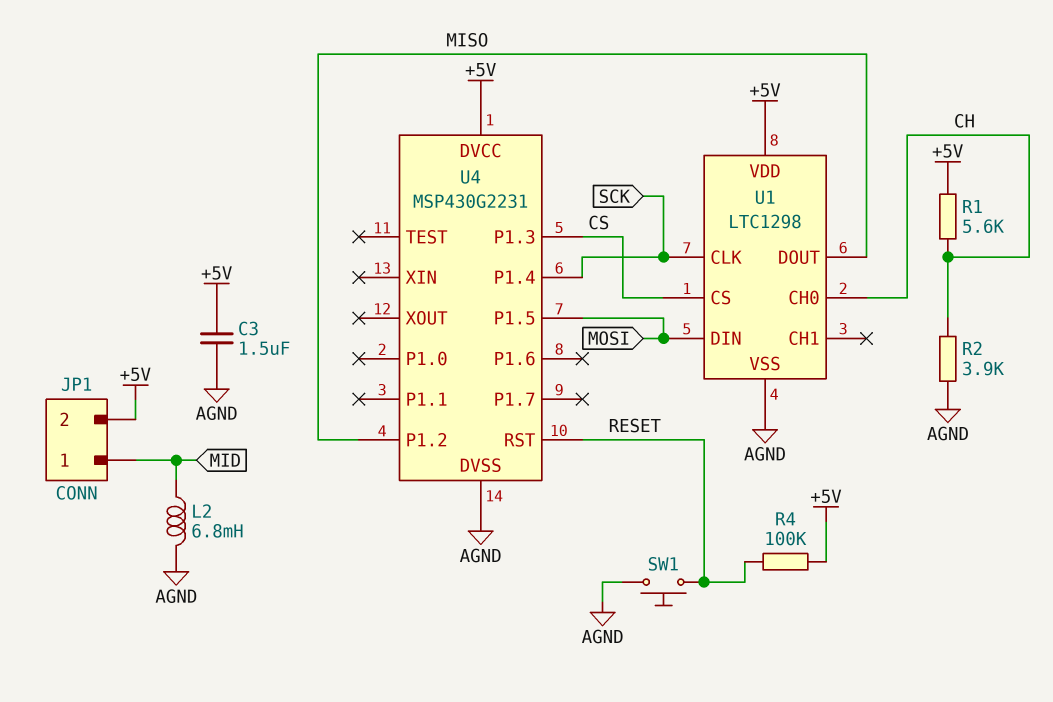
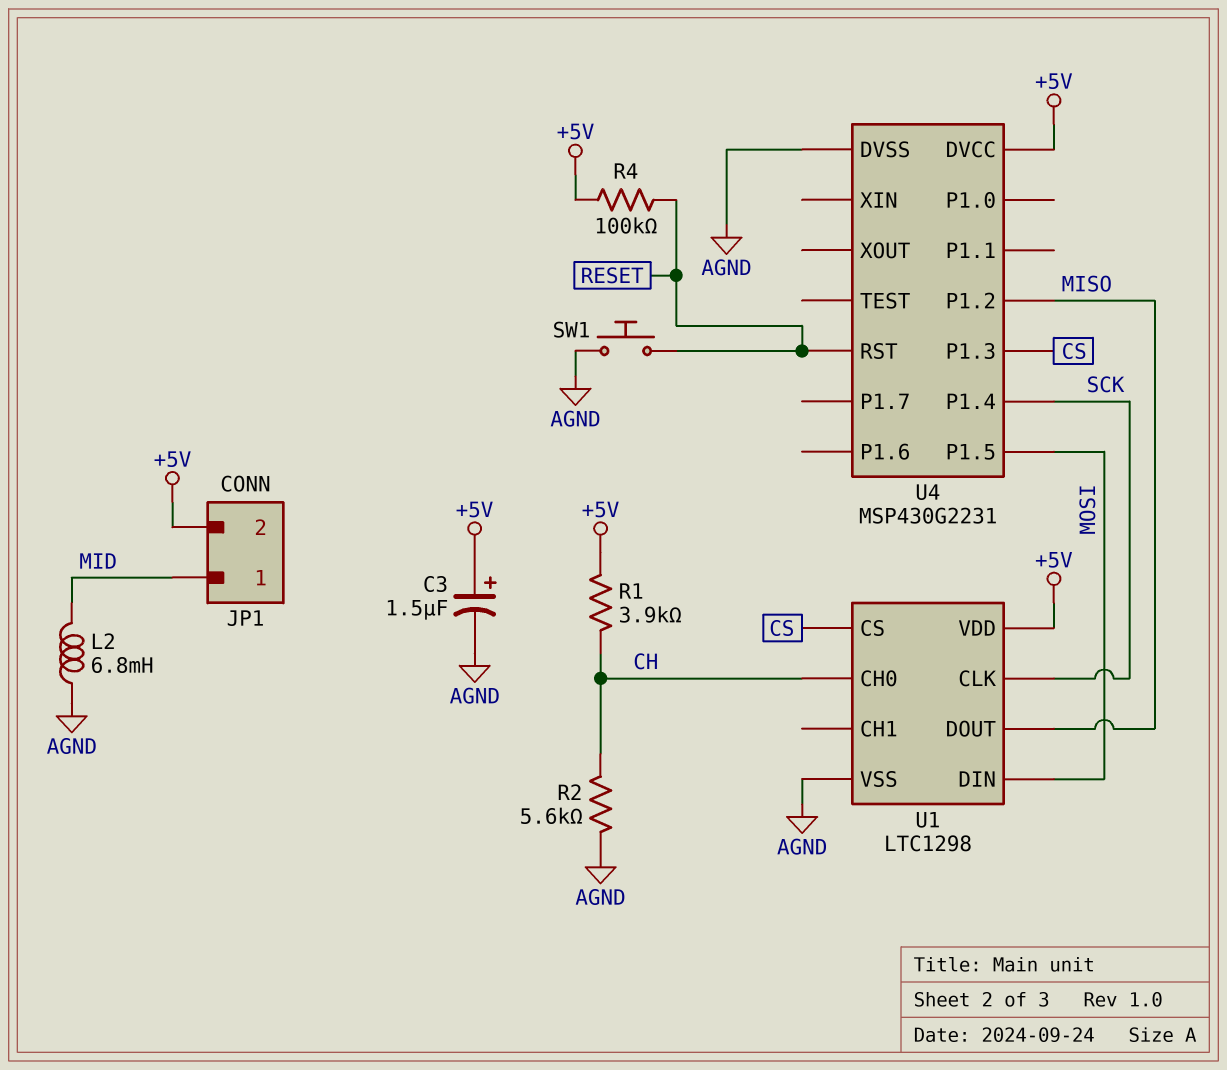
C3: 1.5uF (+5V, AGND) -> 1.5uF (plus +5V, minus AGND)
R1: 5.6k (+5V, CH) -> 3.9k (+5V, CH)
R2: 3.9k (AGND, CH) -> 5.6k (AGND, CH)

